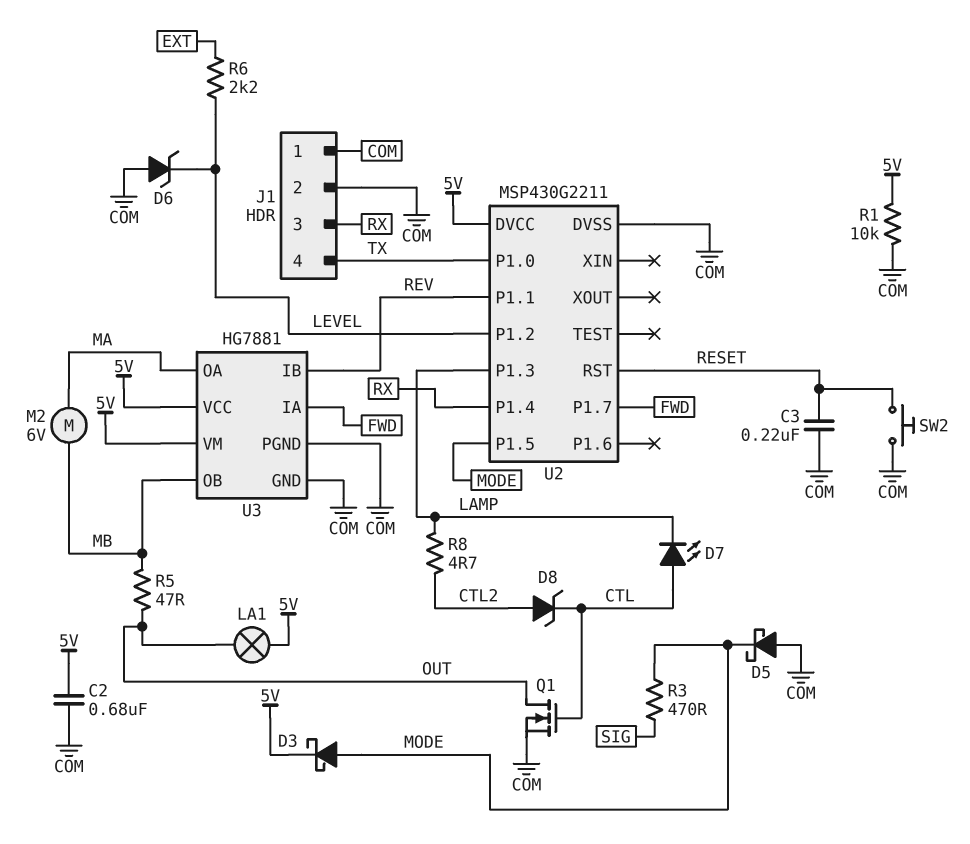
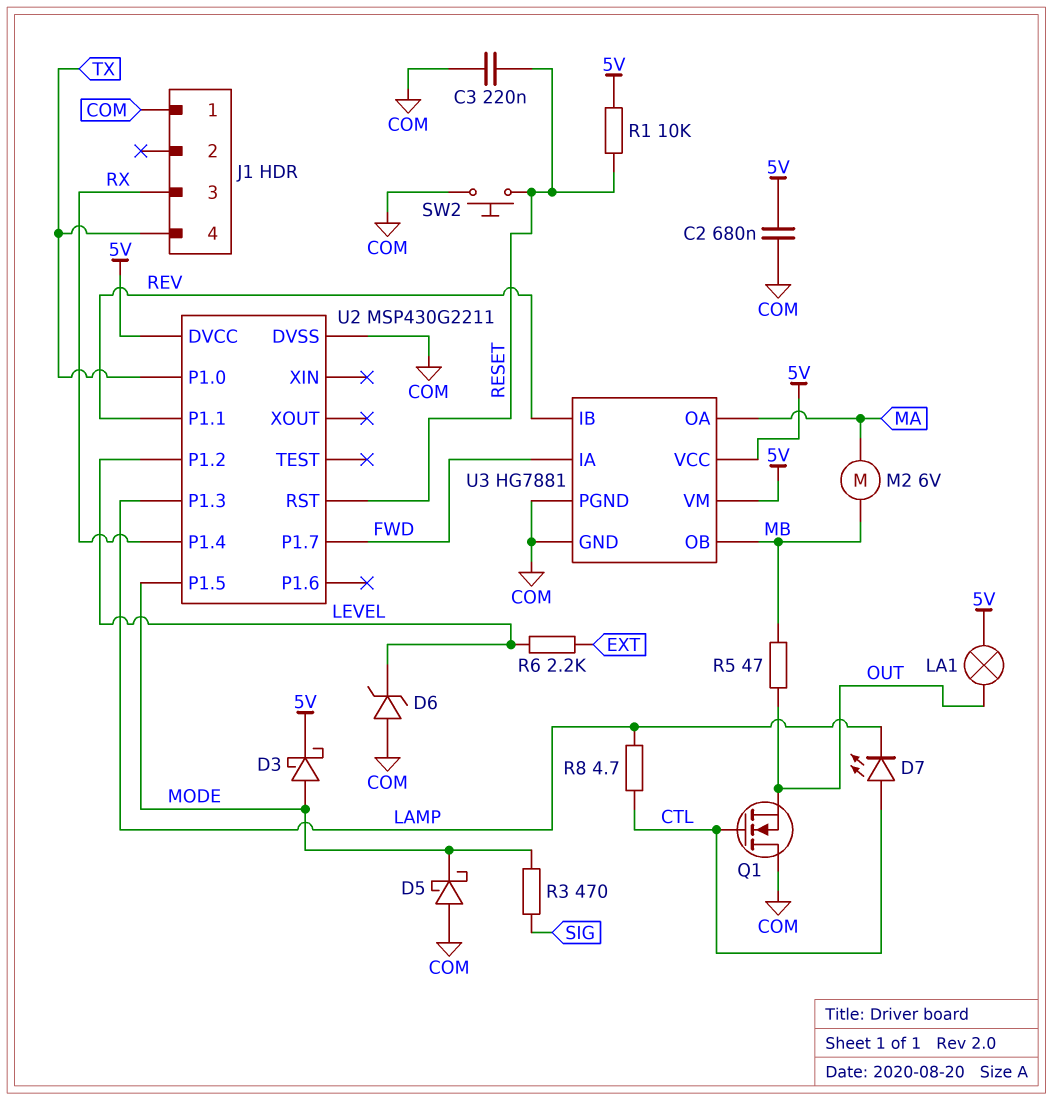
D8: zener (A CTL2, K CTL) -> none
J1 pin 2: COM -> none
Q1: NMOS (G CTL, D OUT, S COM) -> NMOS (G CTL, D COM, S OUT)
R1: 10k (5V, COM) -> 10k (5V, RESET)
R8: 4.7 (CTL2, LAMP) -> 4.7 (CTL, LAMP)

